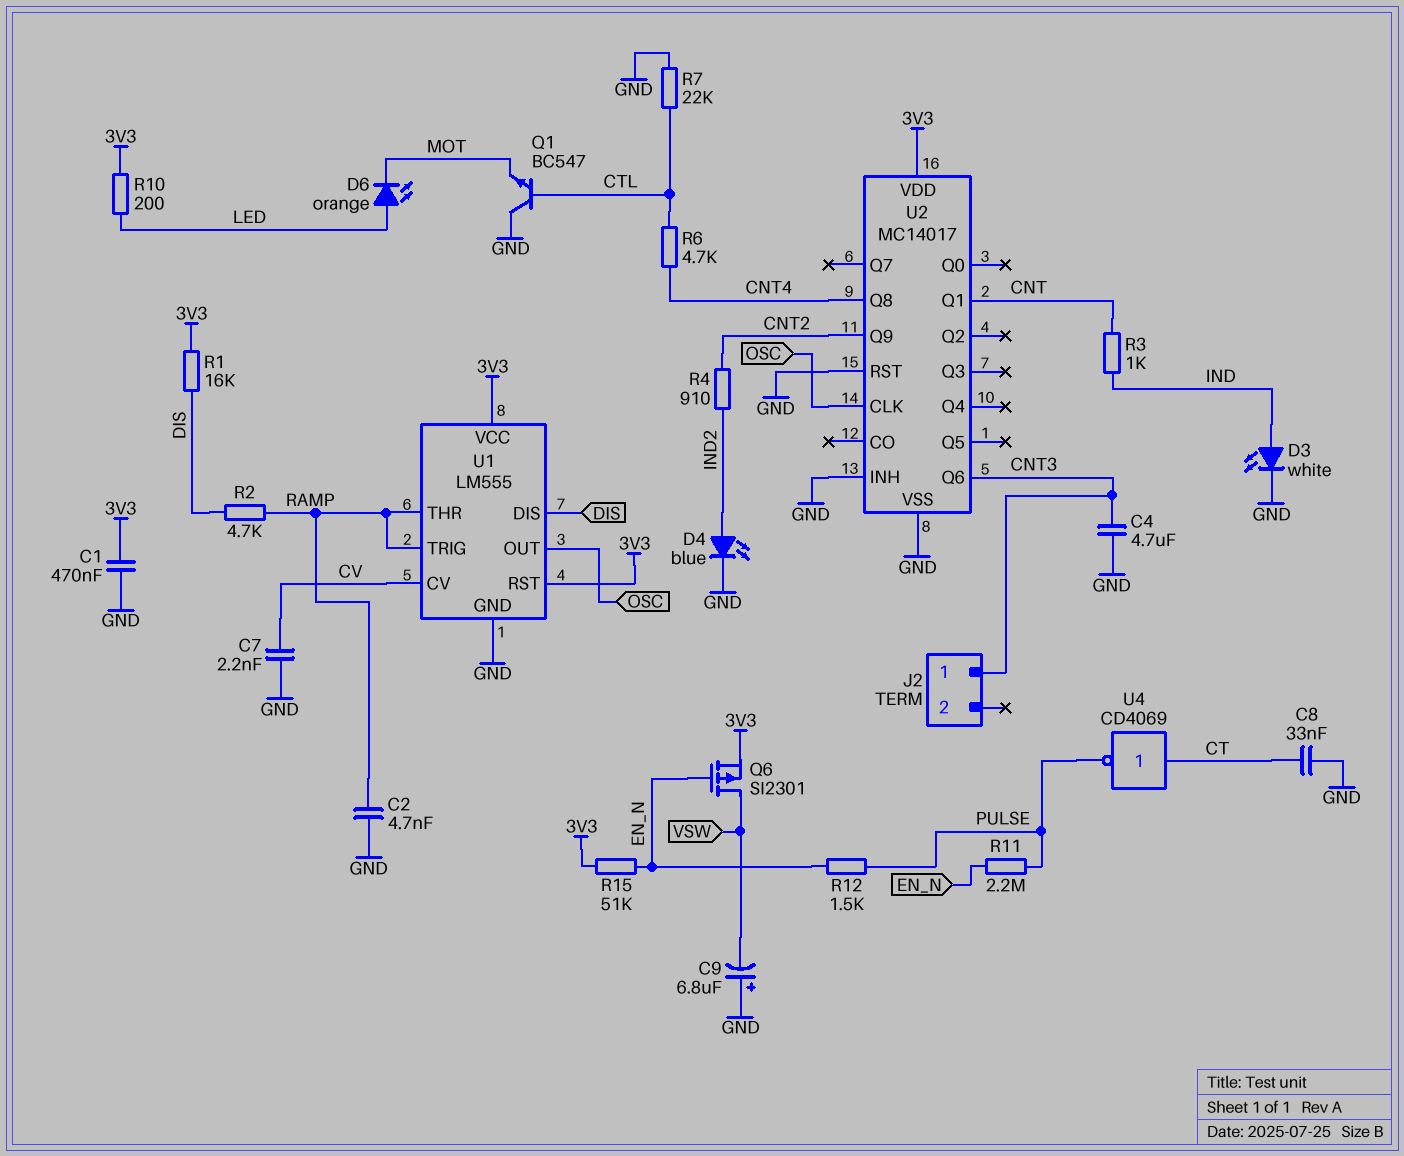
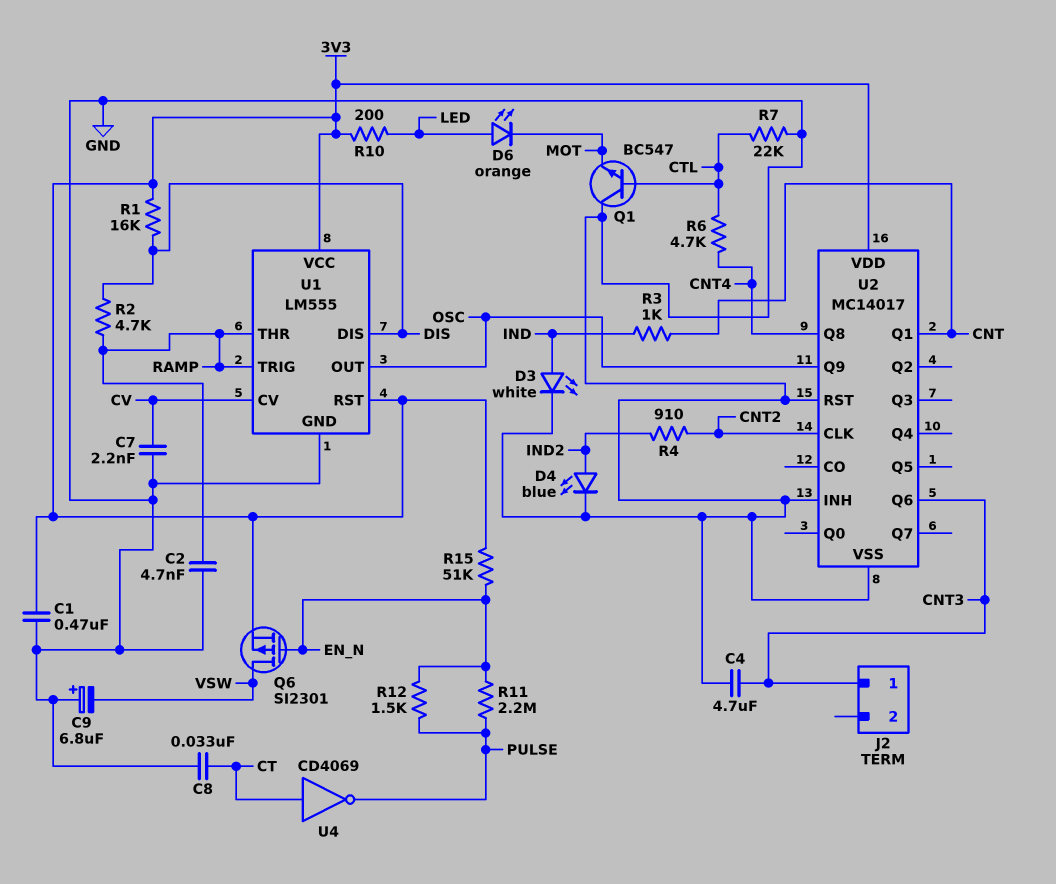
U2 pin CLK: OSC -> CNT2
U2 pin Q9: CNT2 -> OSC

